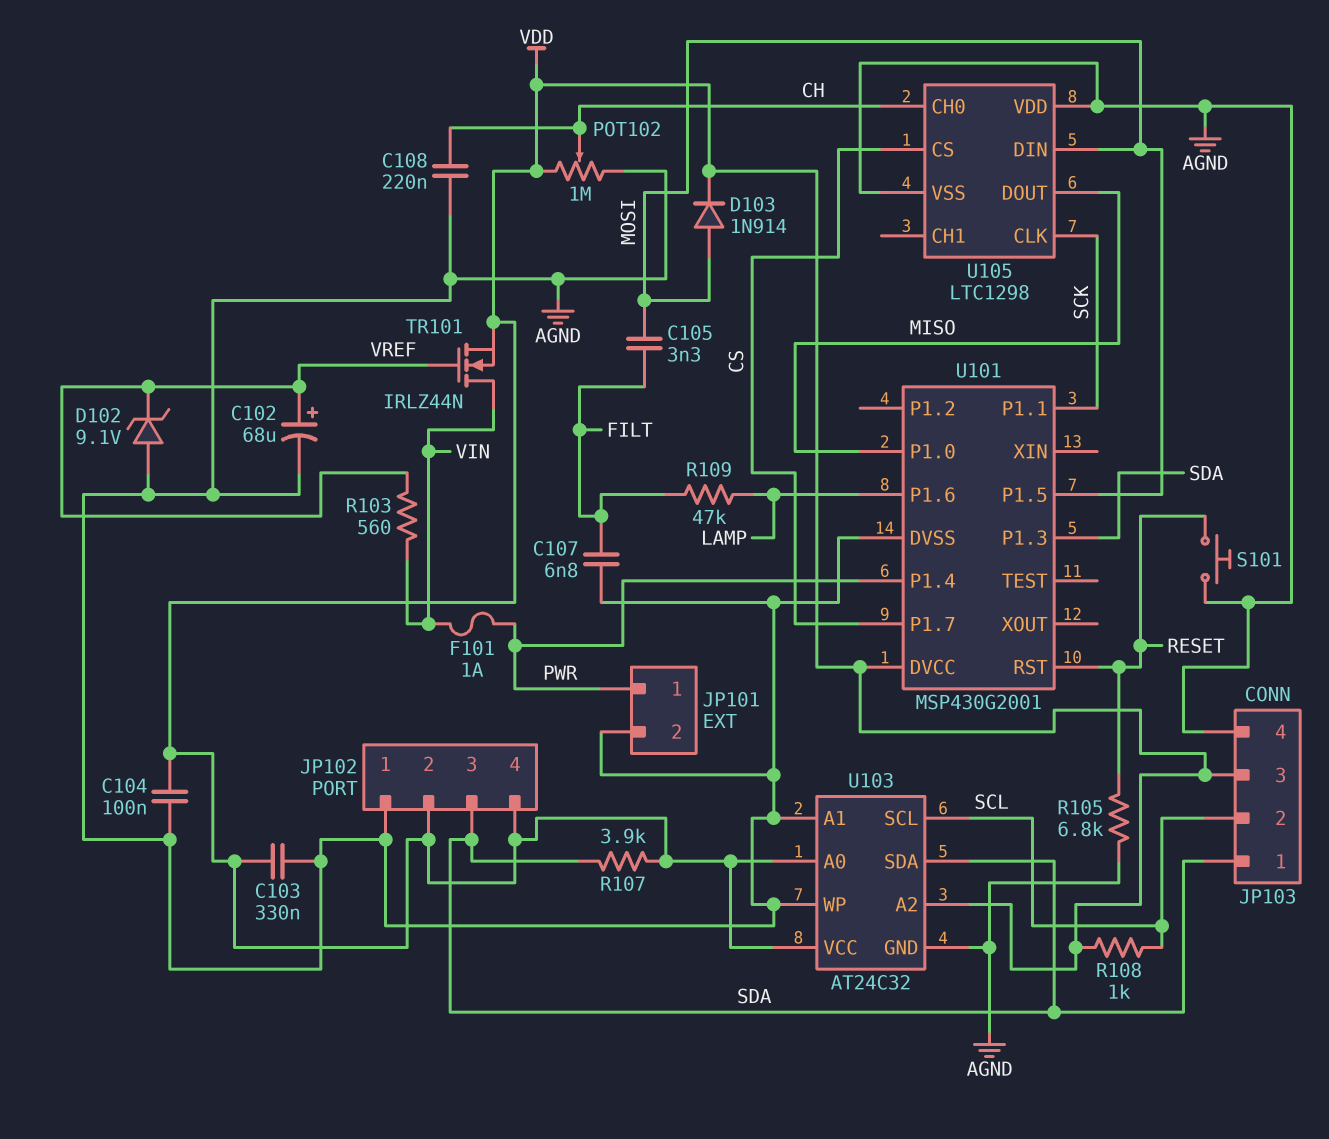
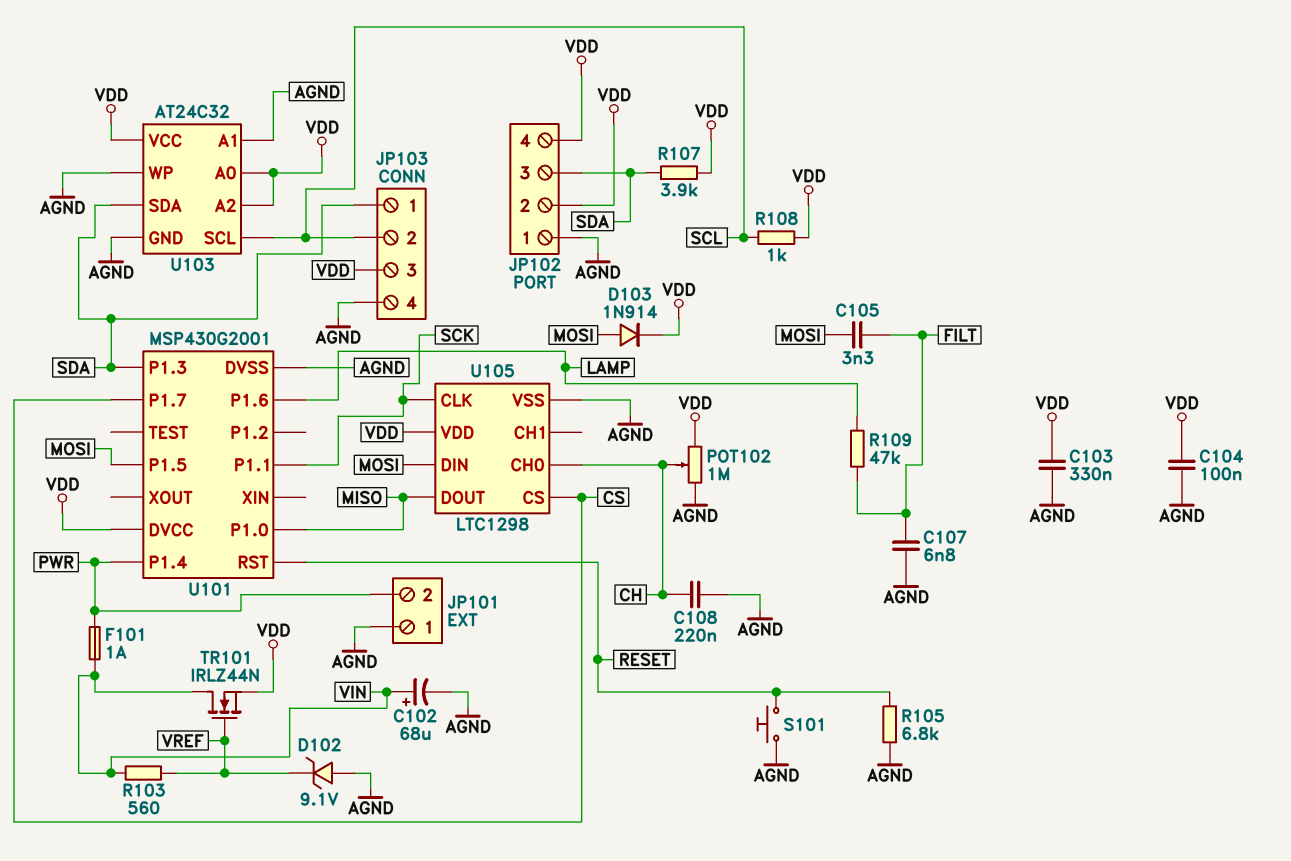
C102: 68uF (plus VREF, minus AGND) -> 68uF (plus VIN, minus AGND)
JP101 pin 1: PWR -> AGND
JP101 pin 2: AGND -> PWR
U105 pin VDD: AGND -> VDD

